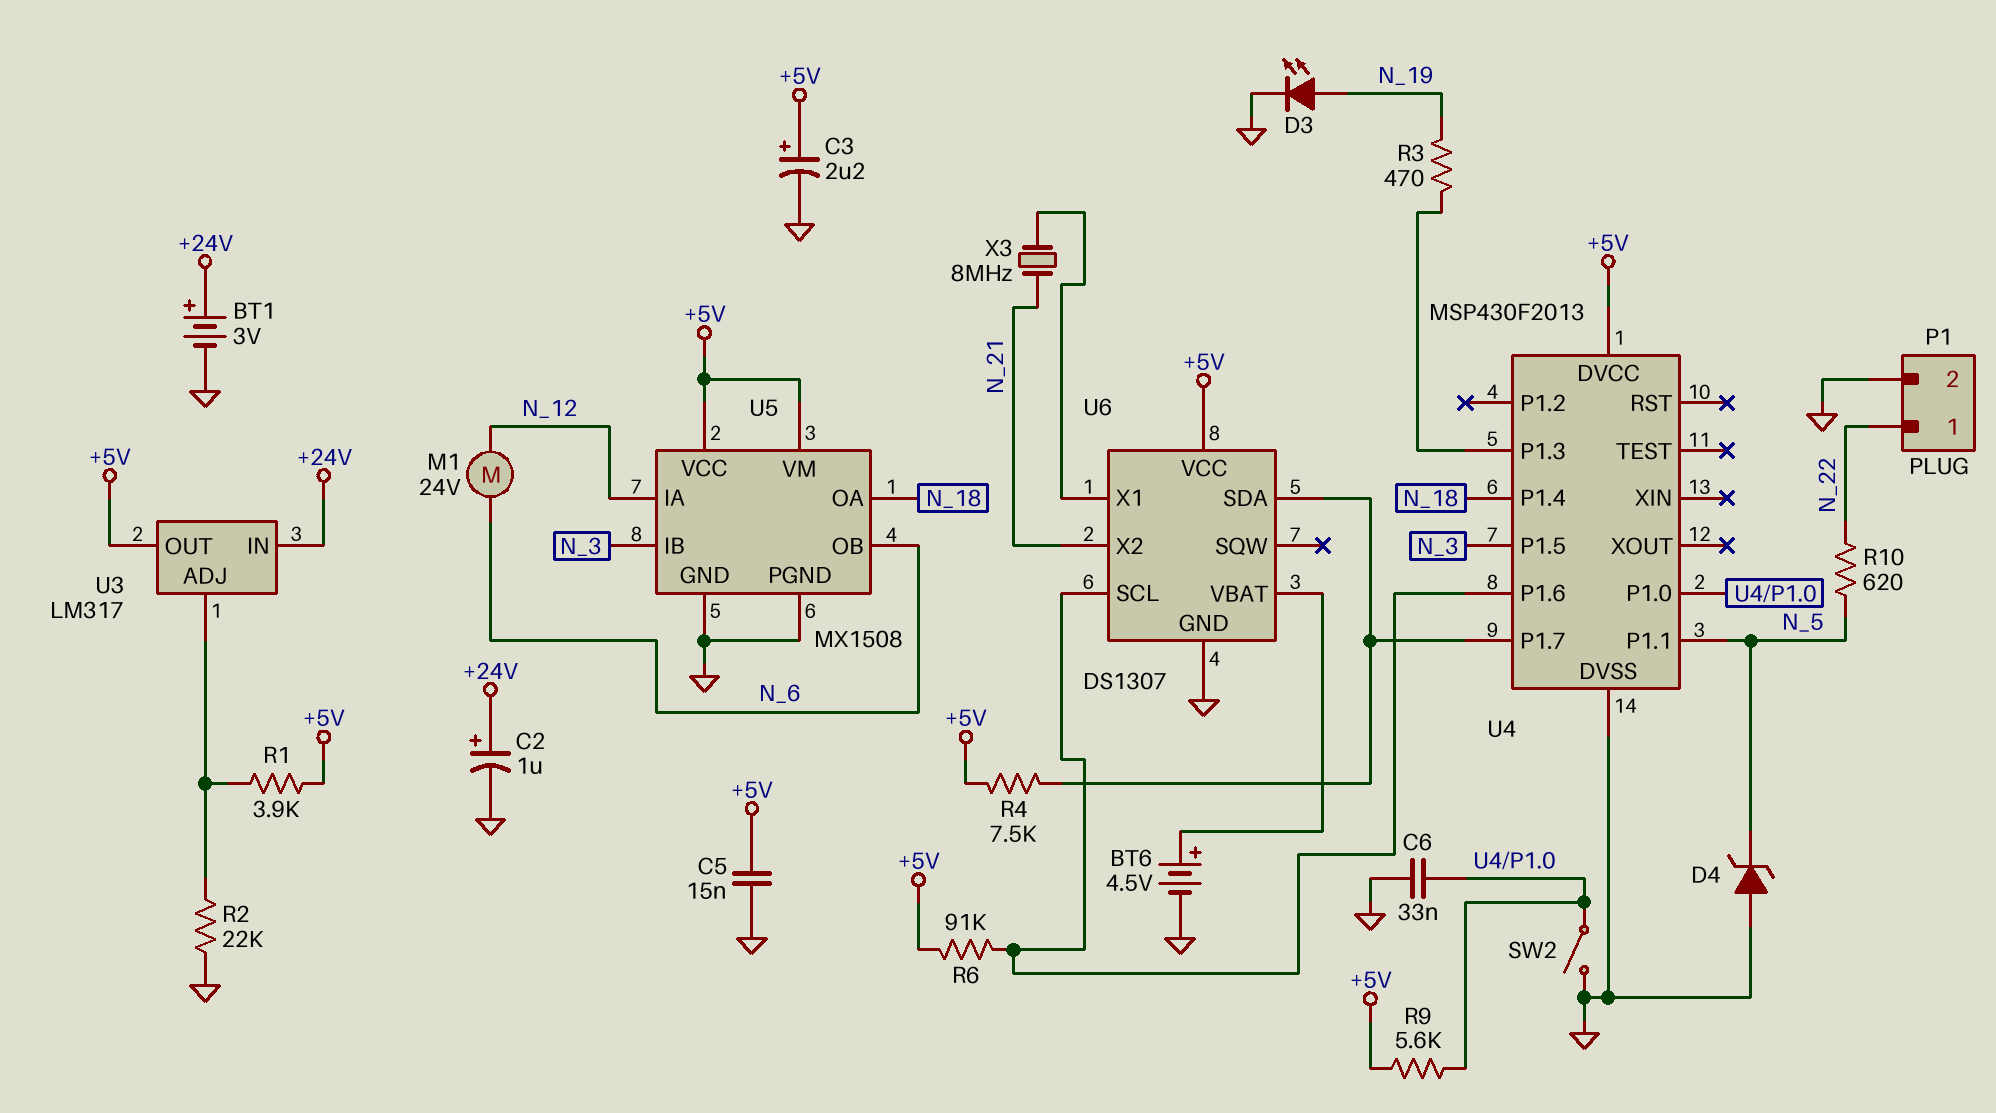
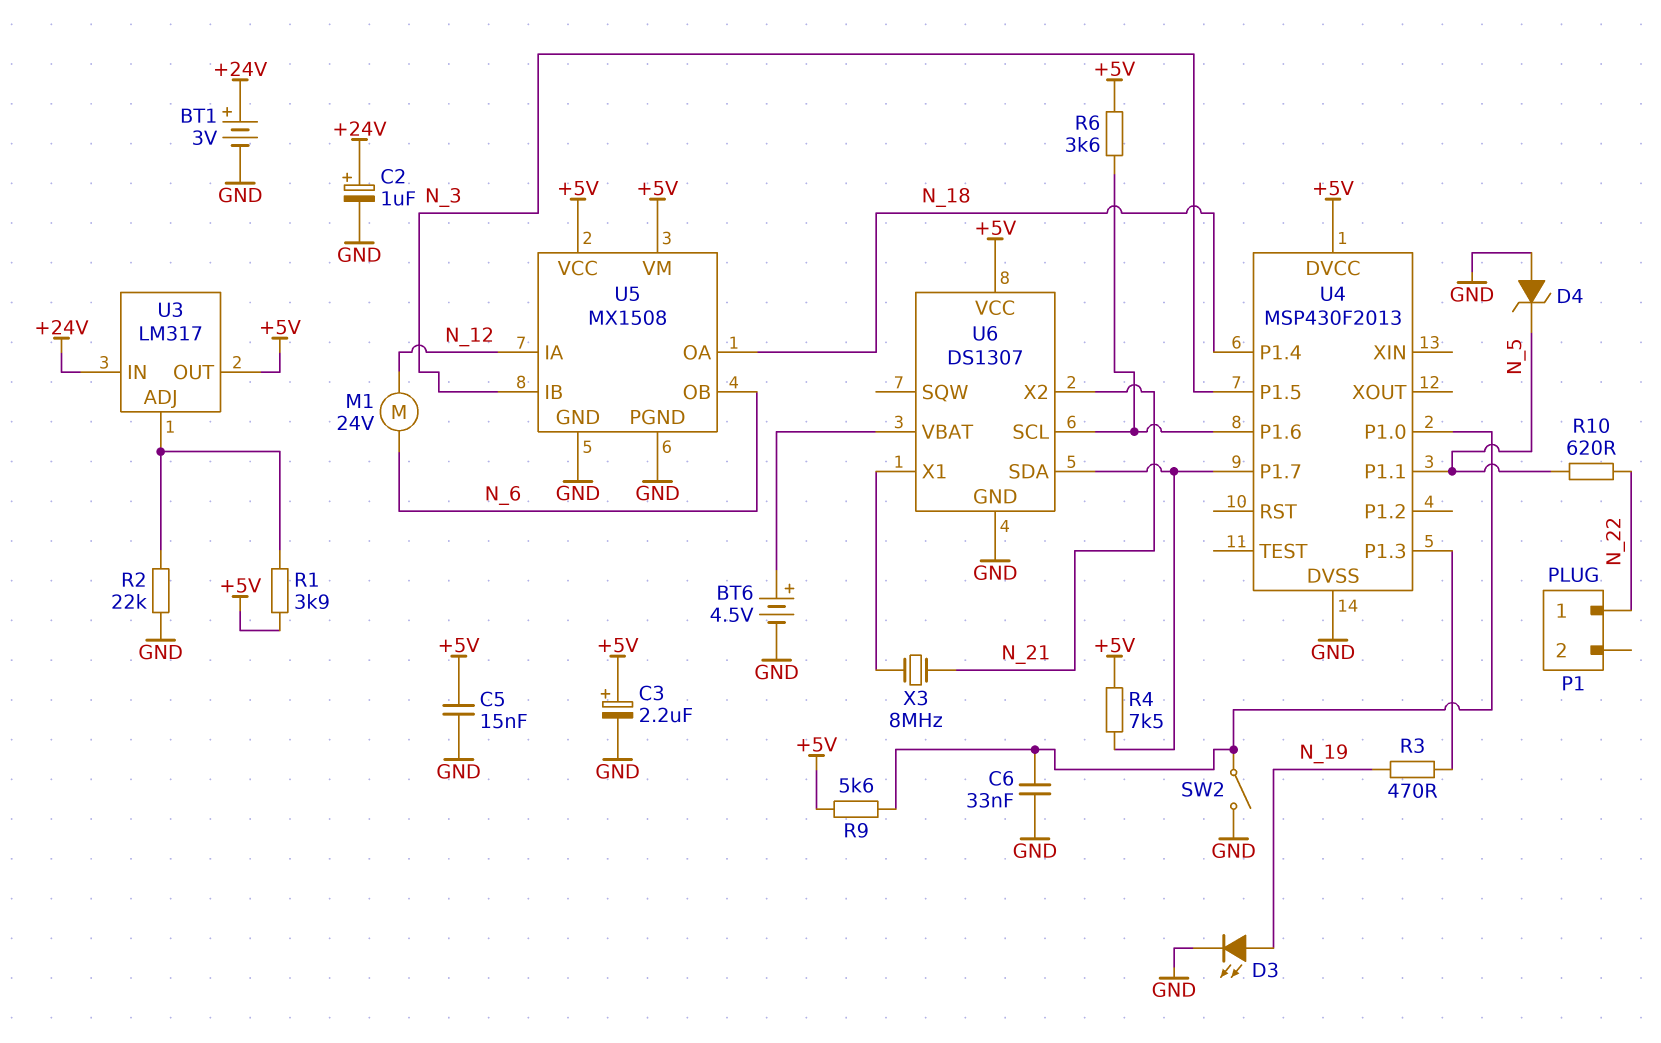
P1 pin 2: GND -> none
R6: 91k (+5V, U4/P1.6) -> 3.6k (+5V, U4/P1.6)

